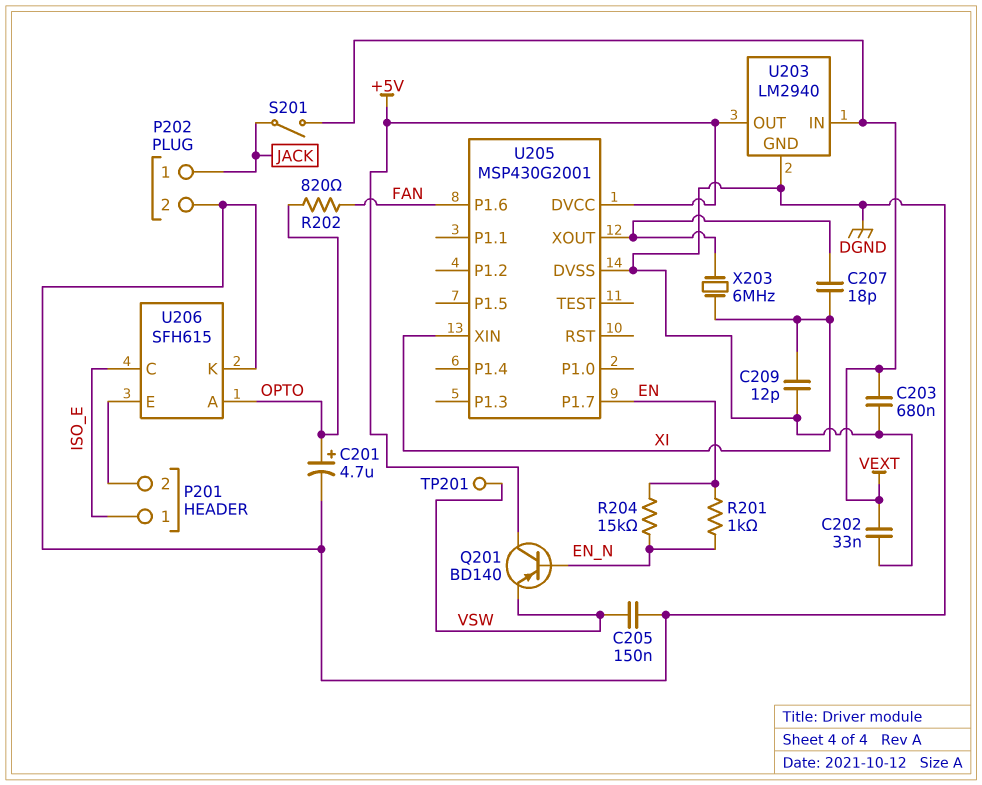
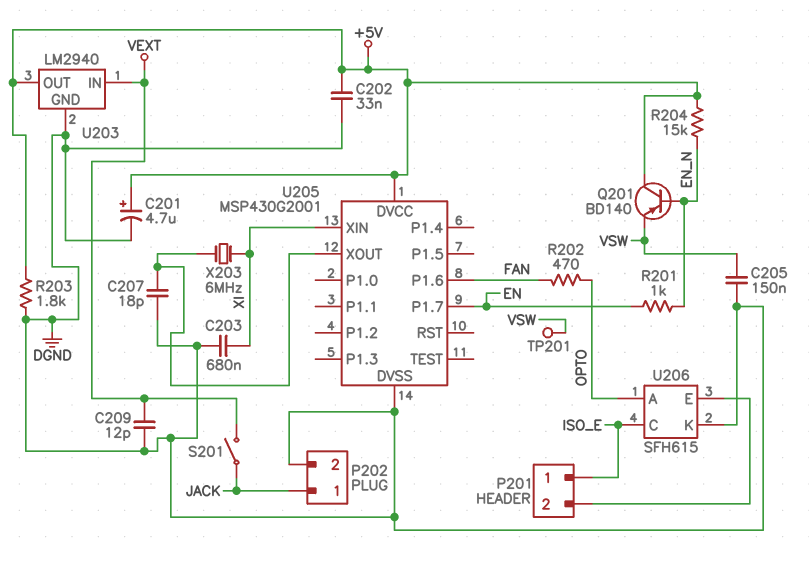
C201: 4.7uF (plus OPTO, minus DGND) -> 4.7uF (plus +5V, minus DGND)
C202: 33nF (DGND, VEXT) -> 33nF (+5V, DGND)
C203: 680nF (DGND, VEXT) -> 680nF (DGND, XI)
C207: 18pF (U205/XOUT, XI) -> 18pF (DGND, U205/XOUT)
C209: 12pF (DGND, XI) -> 12pF (DGND, VEXT)
R202: 820 (FAN, OPTO) -> 470 (FAN, OPTO)
R203: none -> 1.8k (+5V, DGND)
R204: 15k (EN, EN_N) -> 15k (+5V, EN_N)

